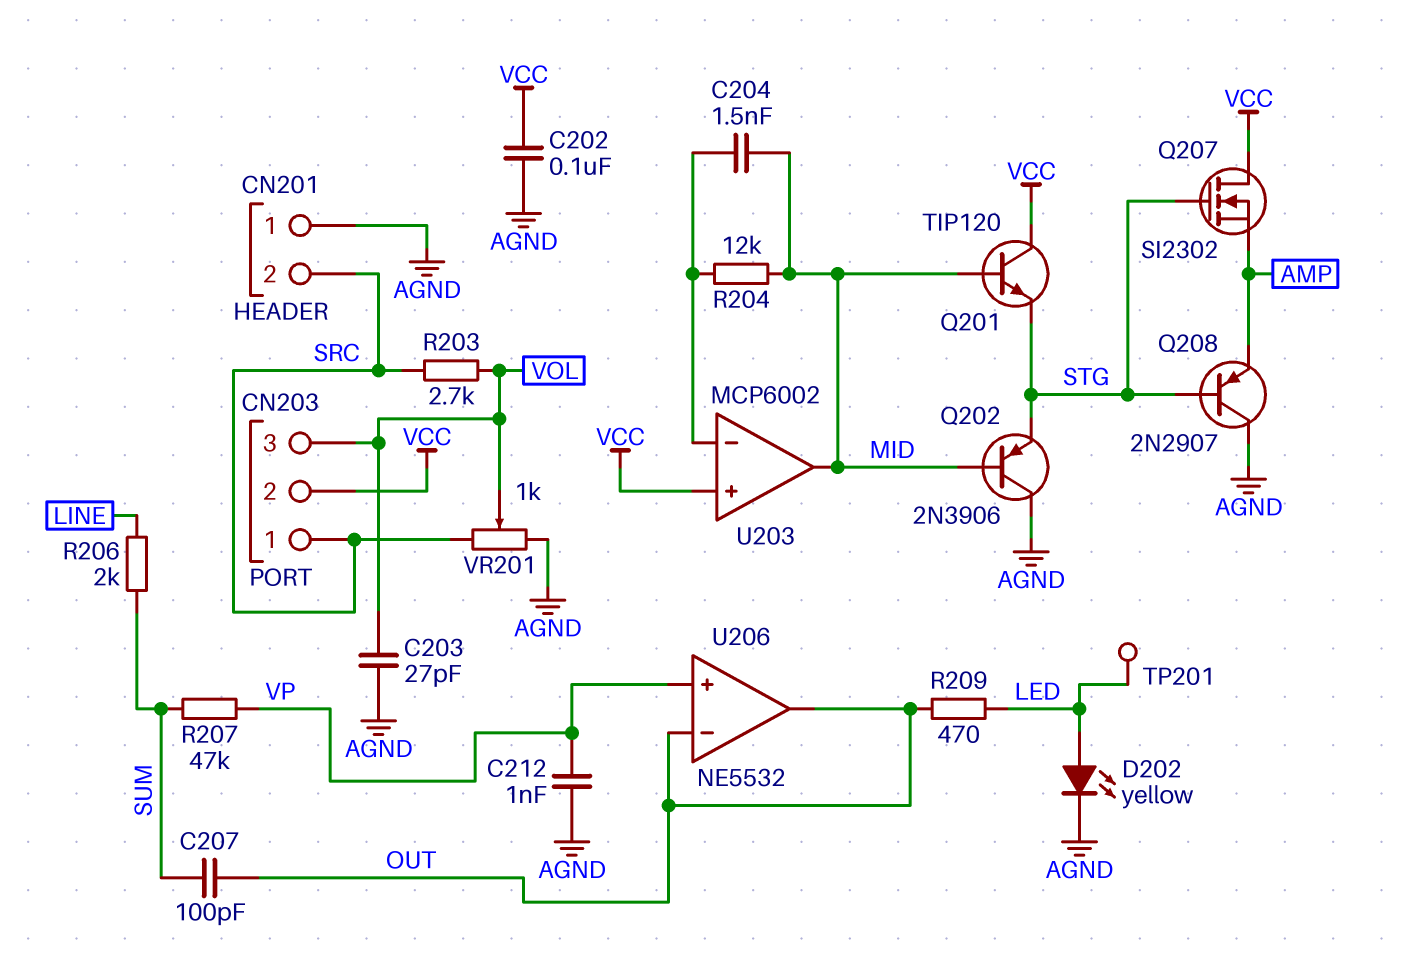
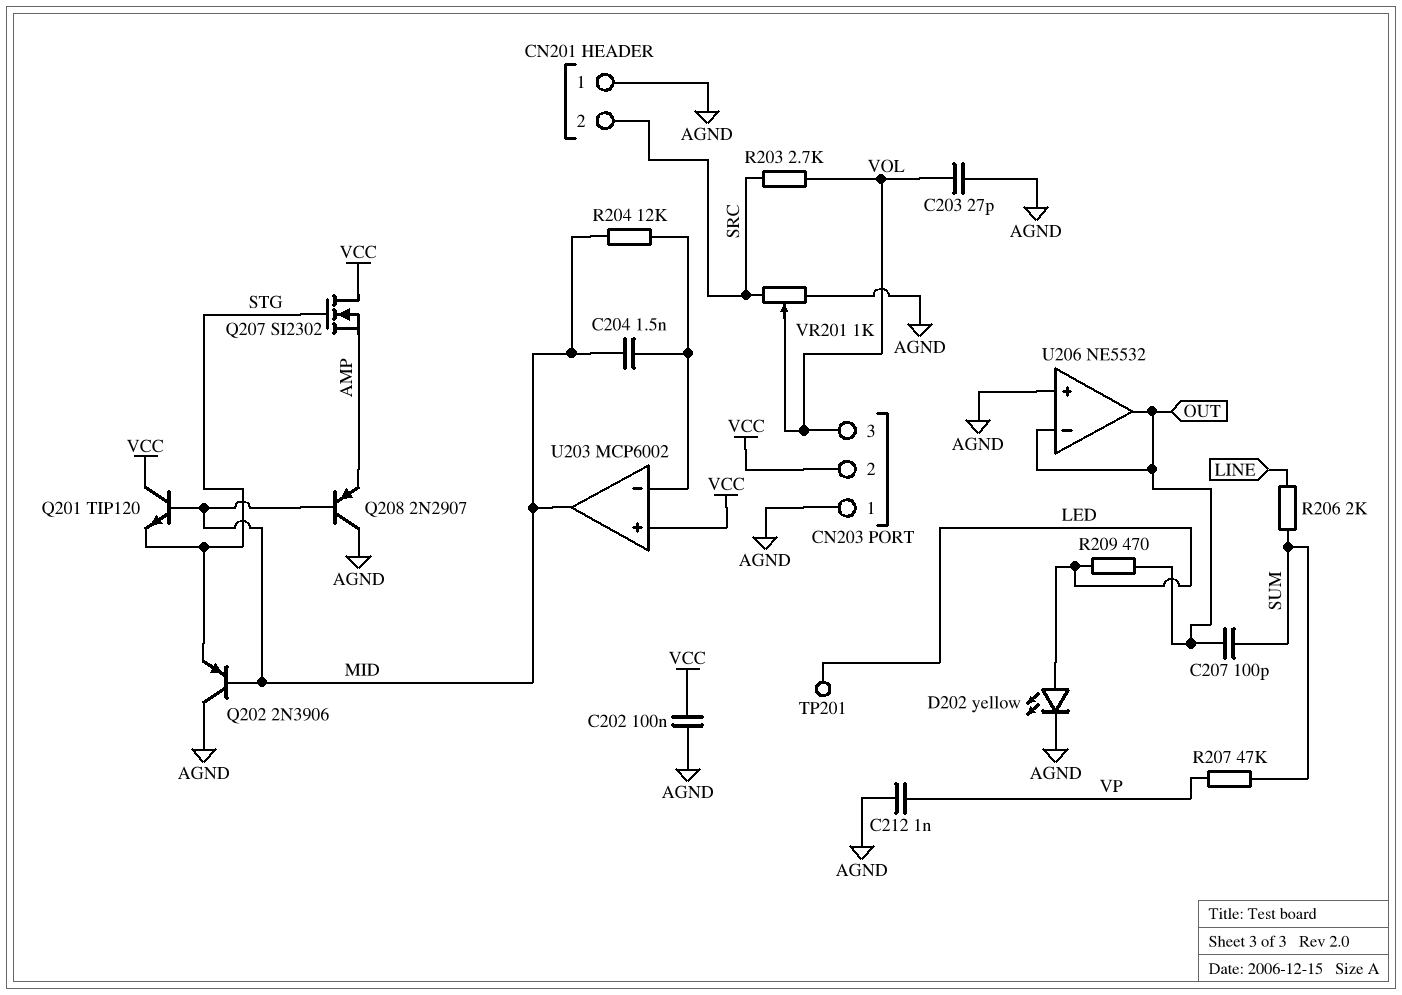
CN203 pin 1: SRC -> AGND
Q208: PNP 2N2907 (B STG, C AGND, E AMP) -> PNP 2N2907 (B MID, C AGND, E AMP)
U206 pin in+: VP -> AGND

